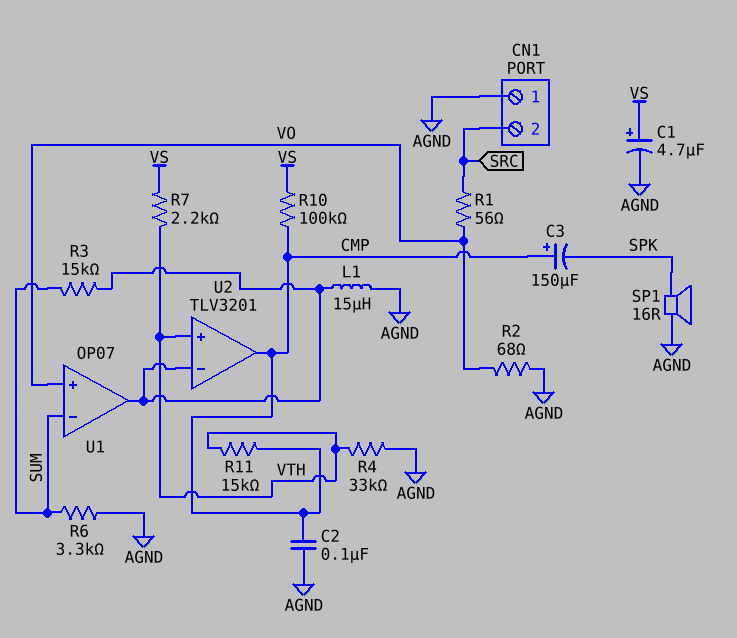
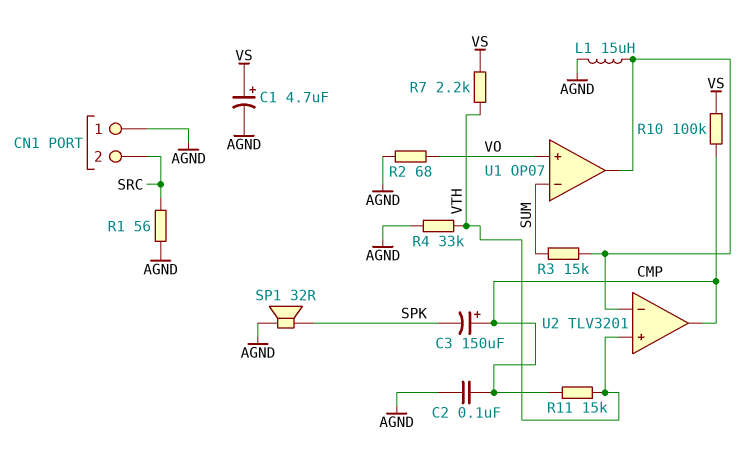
R1: 56 (SRC, VO) -> 56 (AGND, SRC)
R6: 3.3k (AGND, SUM) -> none
SP1: speaker 16R (AGND, SPK) -> speaker 32R (AGND, SPK)

